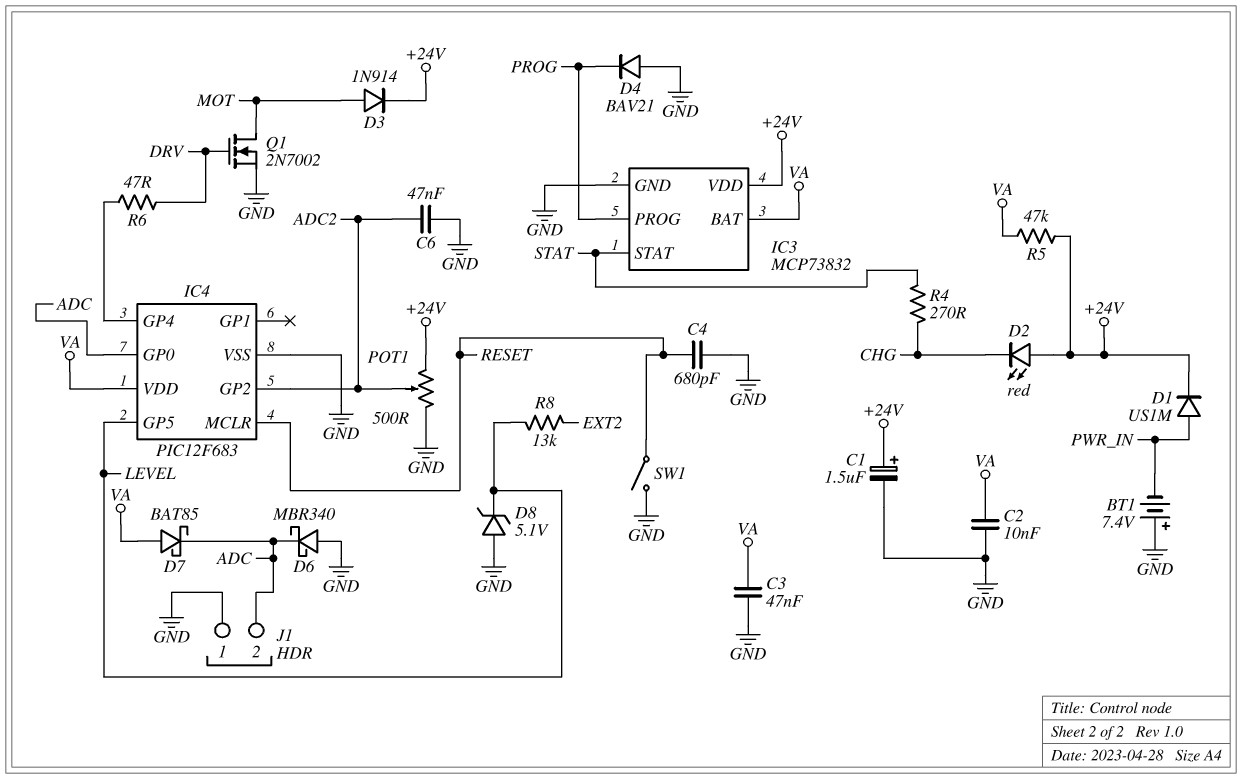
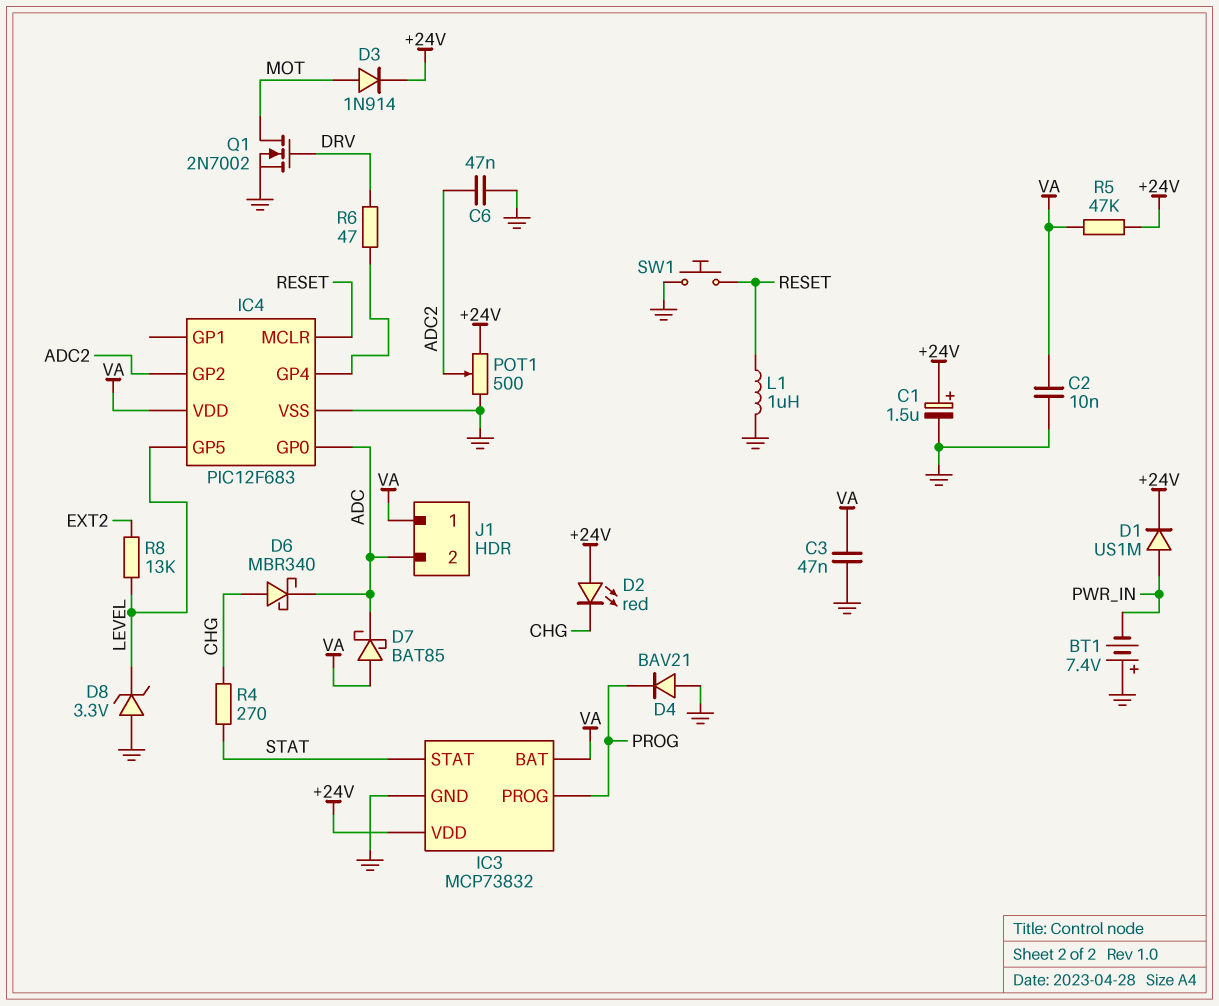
C4: 680pF (GND, RESET) -> none
D6: schottky MBR340 (A GND, K ADC) -> schottky MBR340 (A CHG, K ADC)
D8: zener 5.1V (A GND, K LEVEL) -> zener 3.3V (A GND, K LEVEL)
J1 pin 1: GND -> VA
L1: none -> 1uH (GND, RESET)
SW1: switch (GND, RESET) -> button (GND, RESET)

